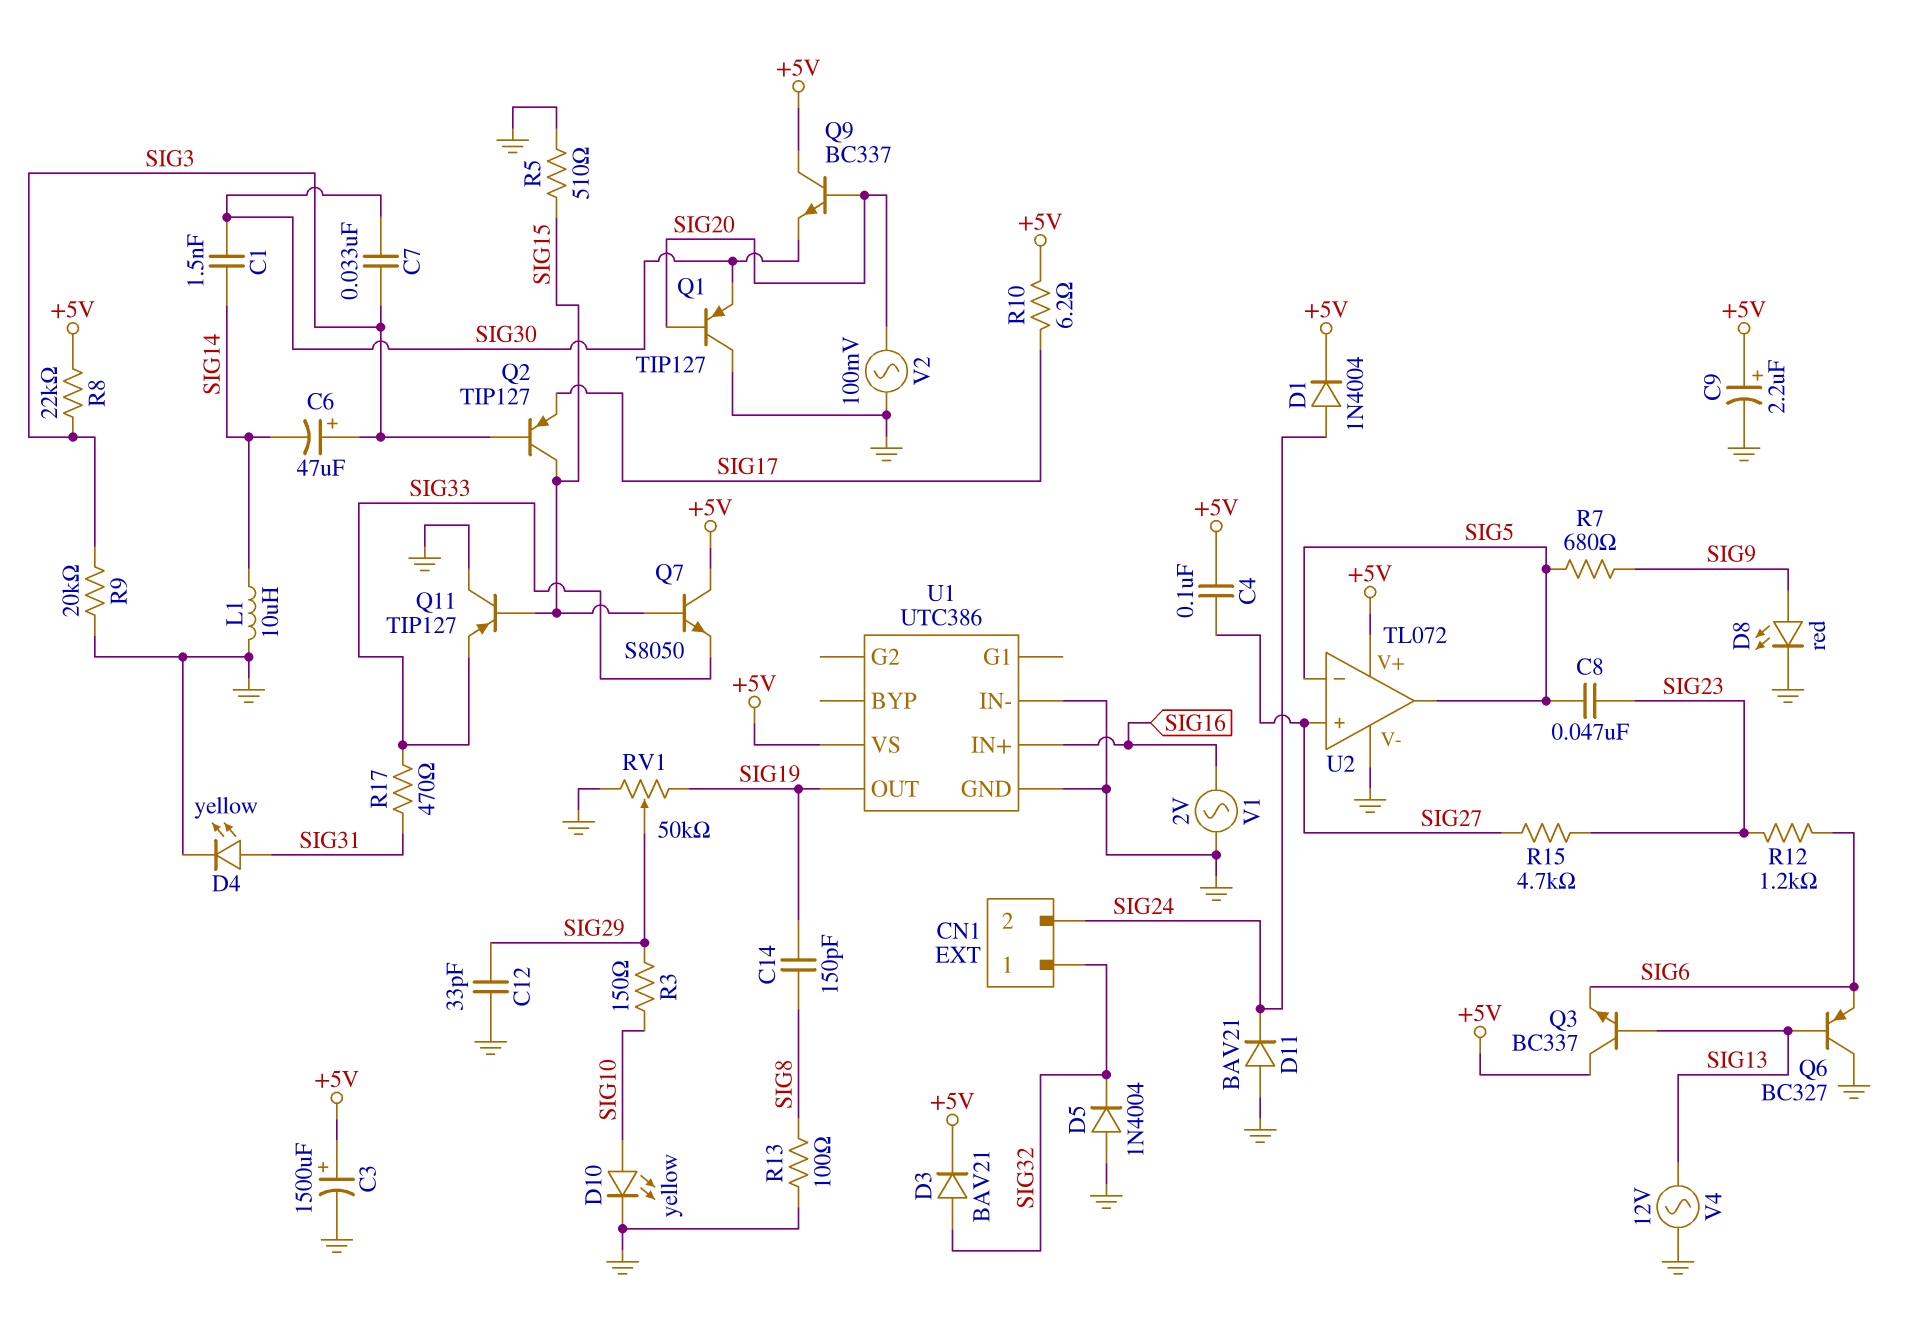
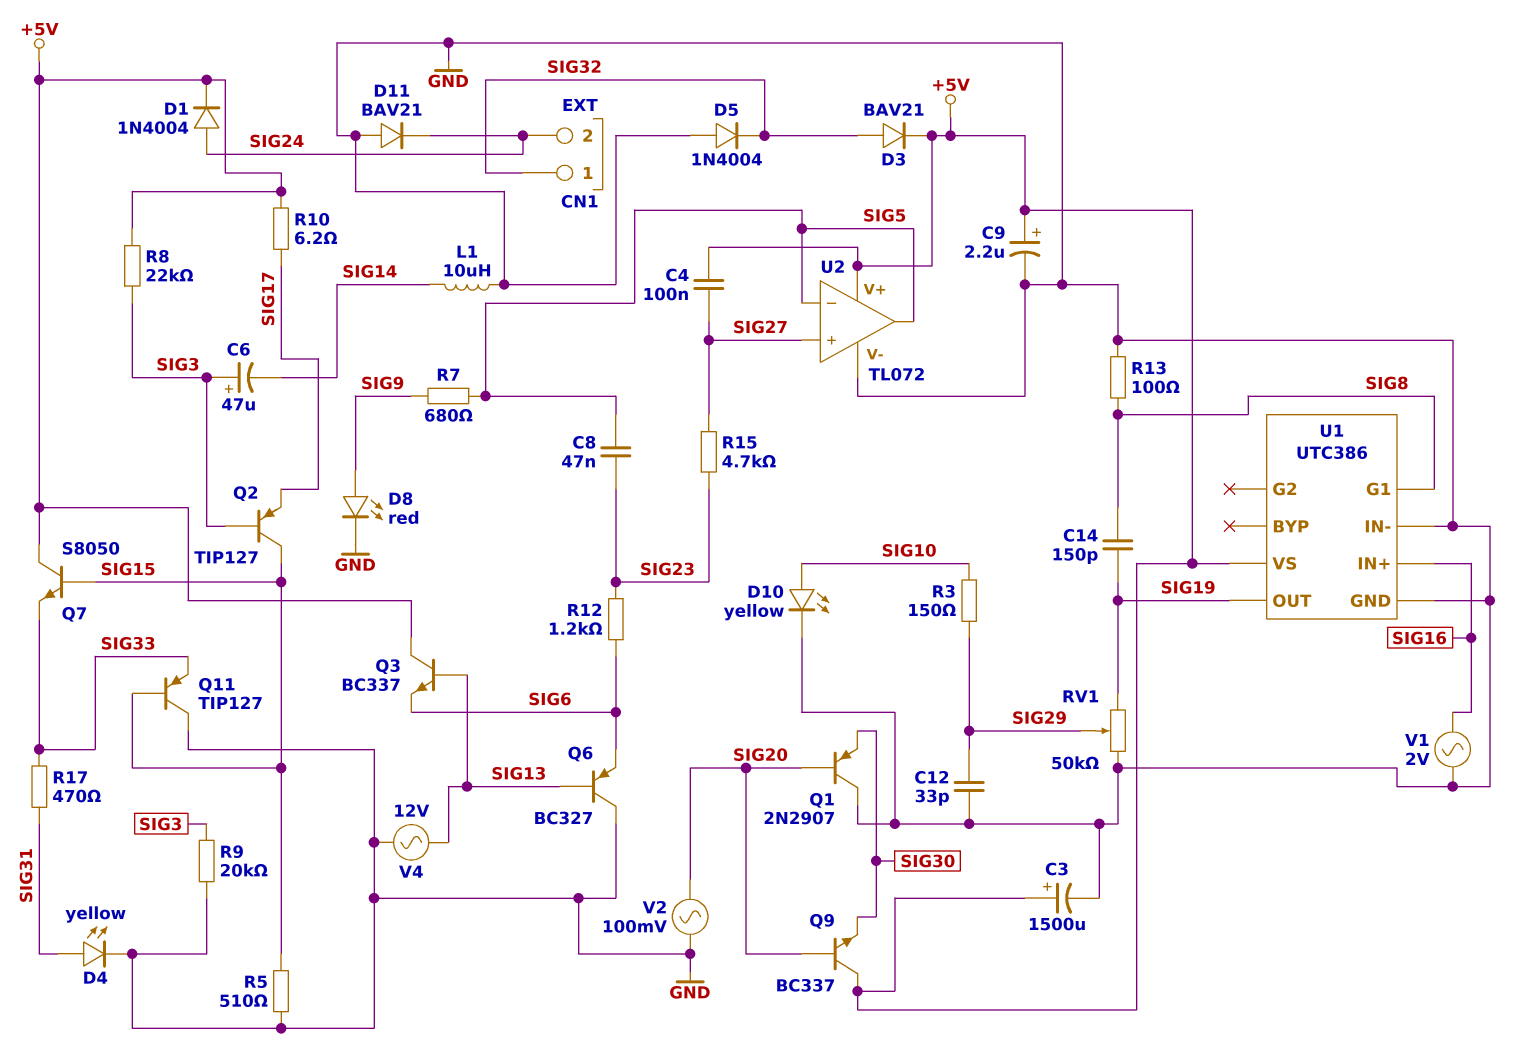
C1: 1.5nF (SIG14, SIG30) -> none
C7: 33nF (SIG3, SIG30) -> none
Q1: PNP TIP127 (B SIG20, C GND, E SIG30) -> PNP 2N2907 (B SIG20, C GND, E SIG30)
U1 pin G1: none -> SIG8

